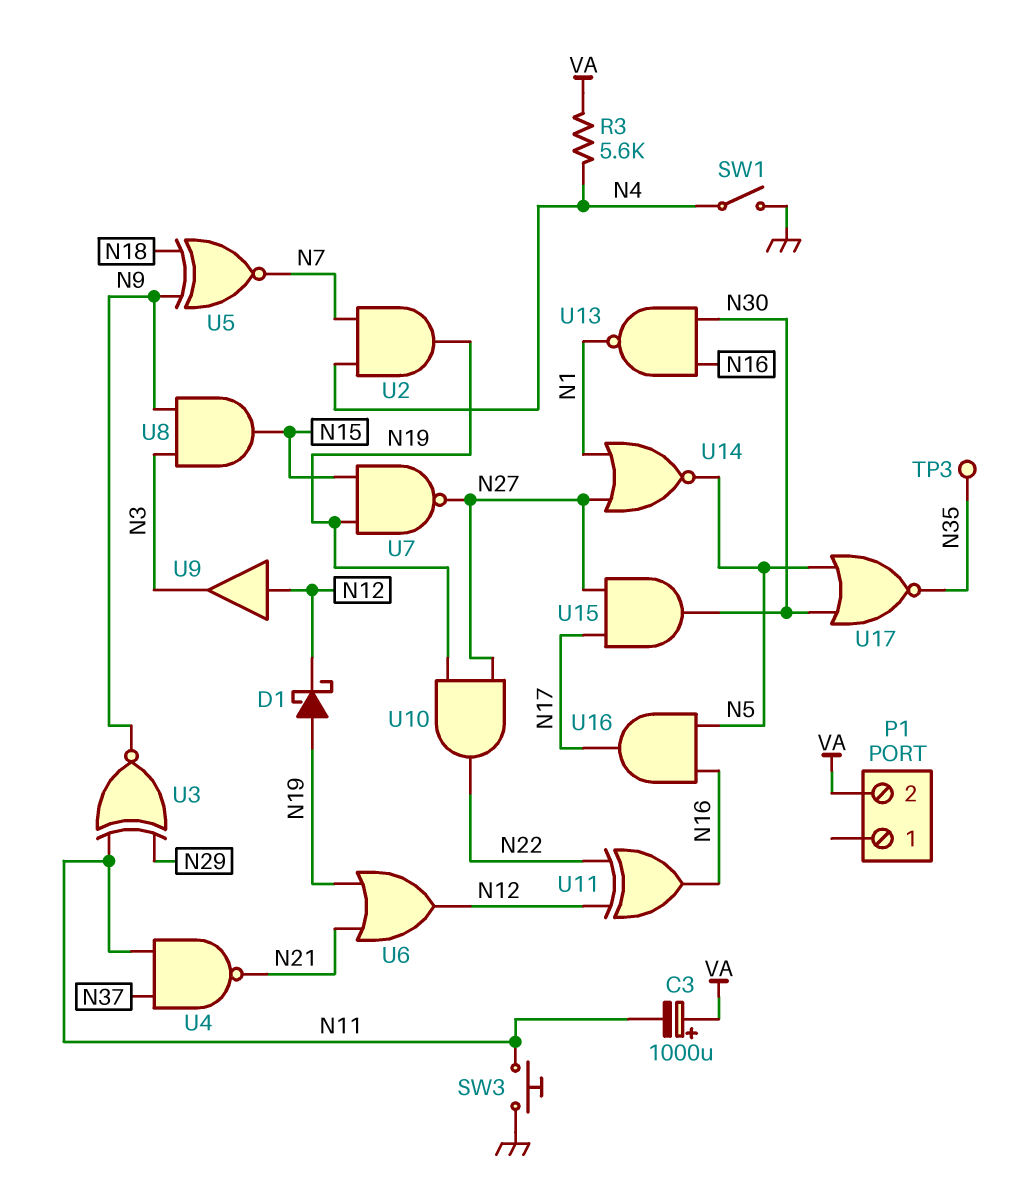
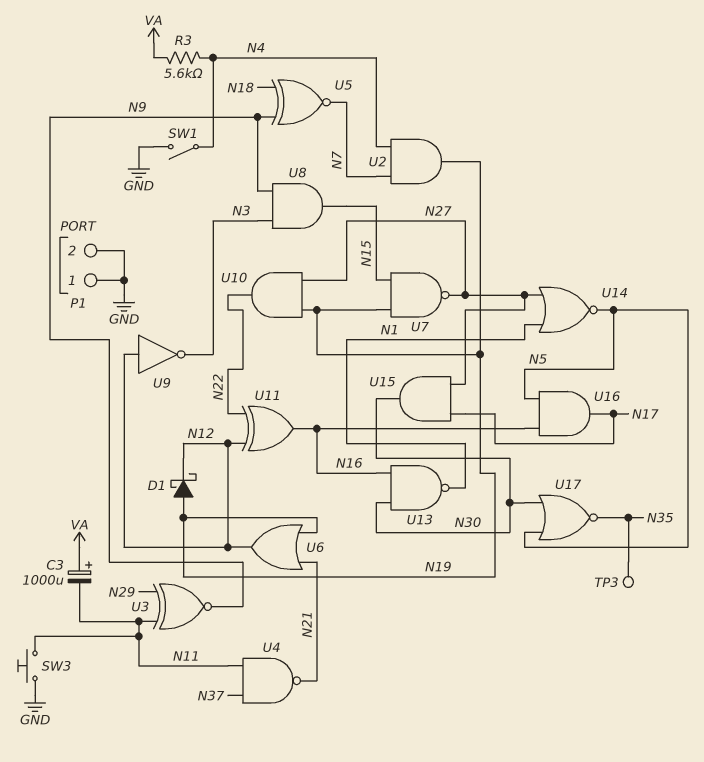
P1 pin 1: none -> GND
P1 pin 2: VA -> GND
U9: buffer (in N12, out N3) -> NOT (in N12, out N3)

